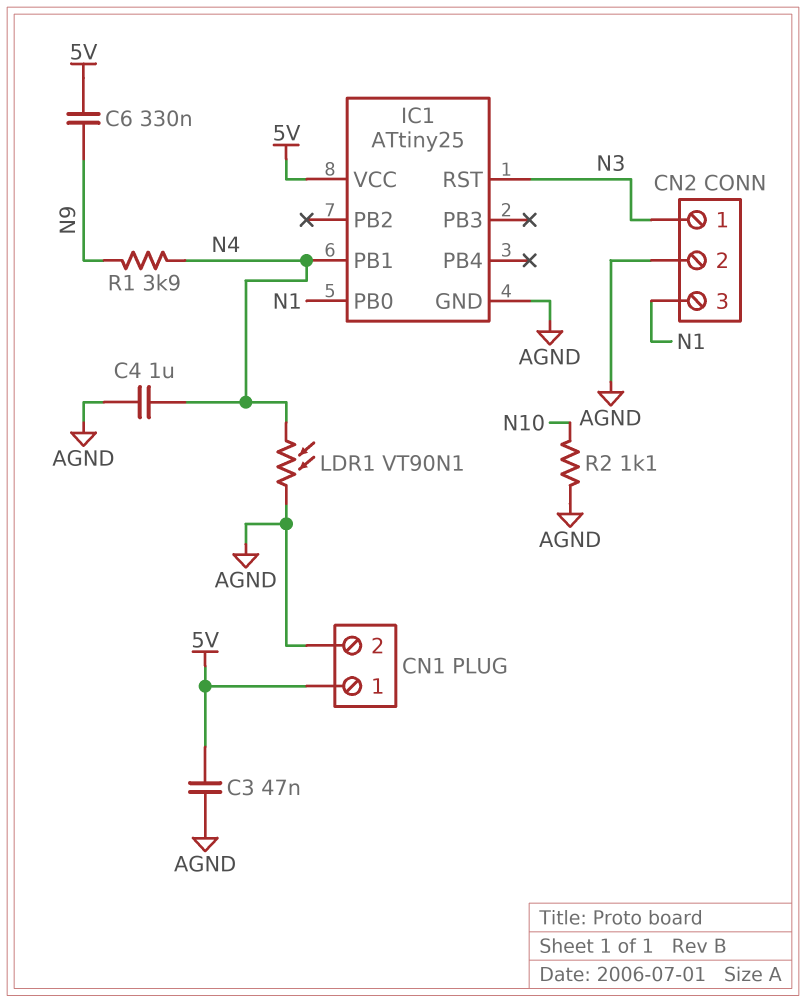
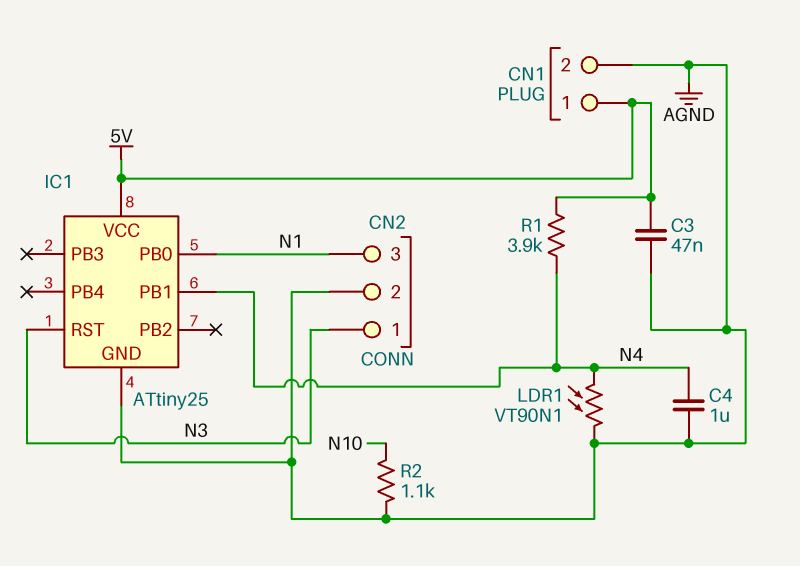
C6: 330nF (5V, N9) -> none
R1: 3.9k (N4, N9) -> 3.9k (5V, N4)

